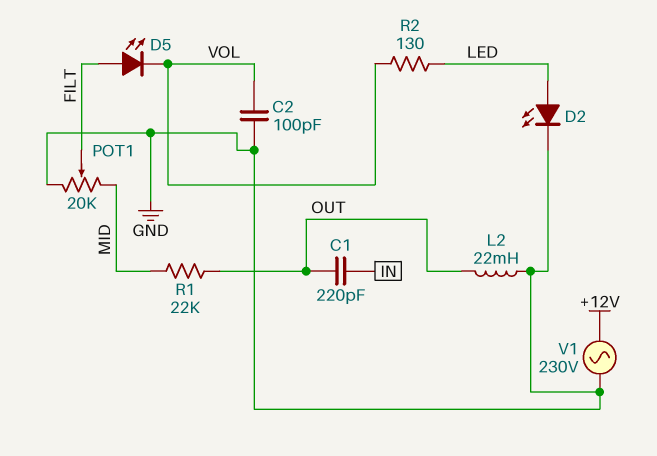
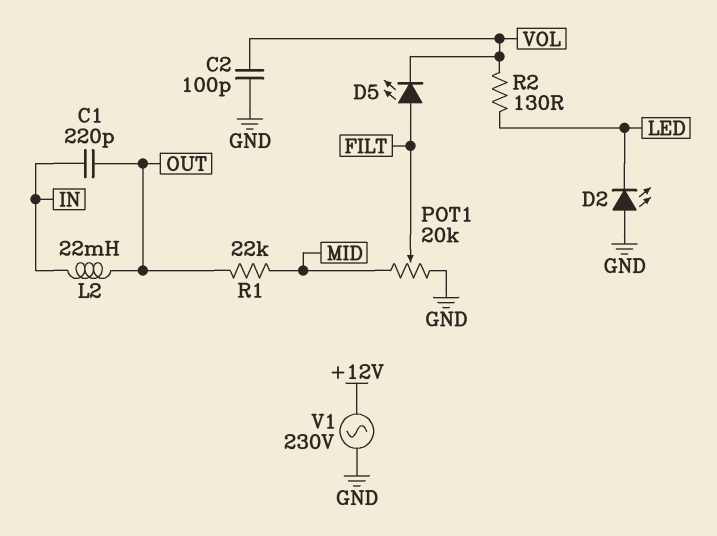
D2: LED (A LED, K GND) -> LED (A GND, K LED)
L2: 22mH (GND, OUT) -> 22mH (IN, OUT)

